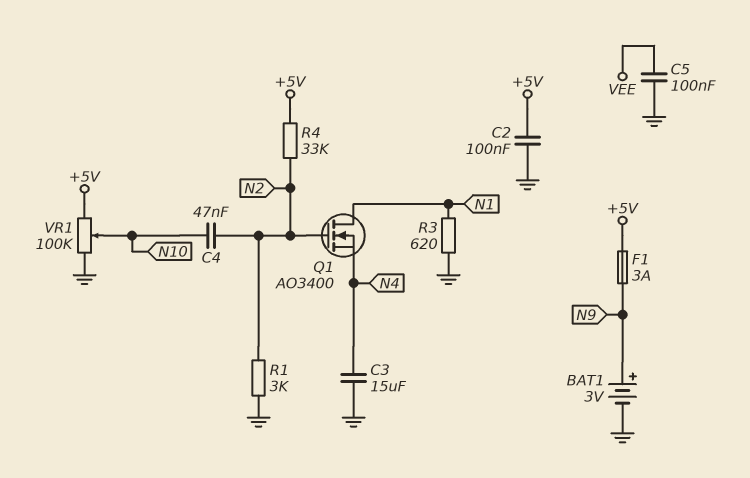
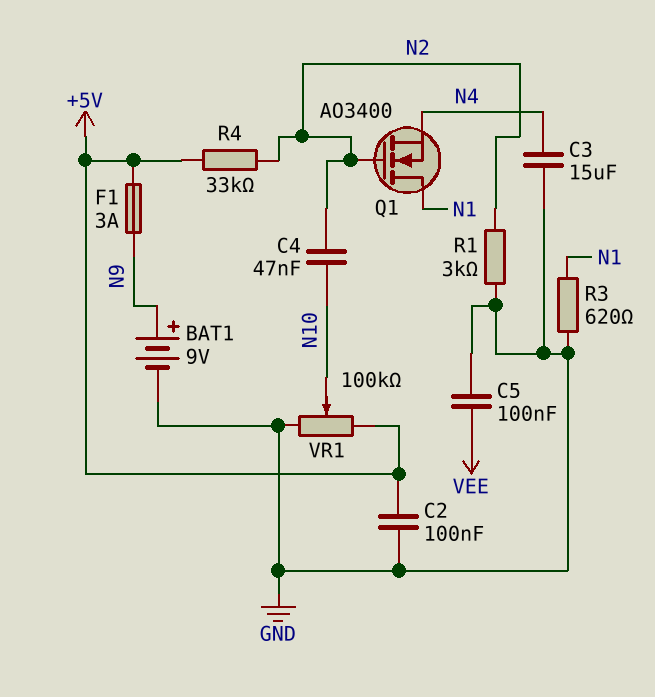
BAT1: 3V (plus N9, minus GND) -> 9V (plus N9, minus GND)

